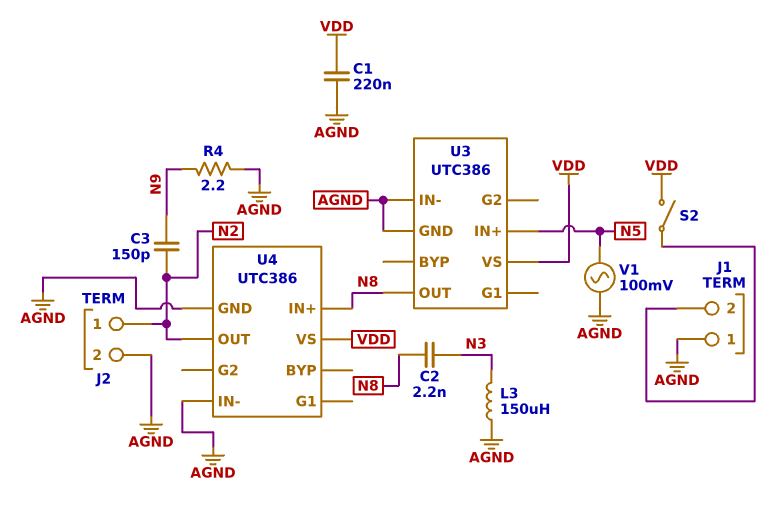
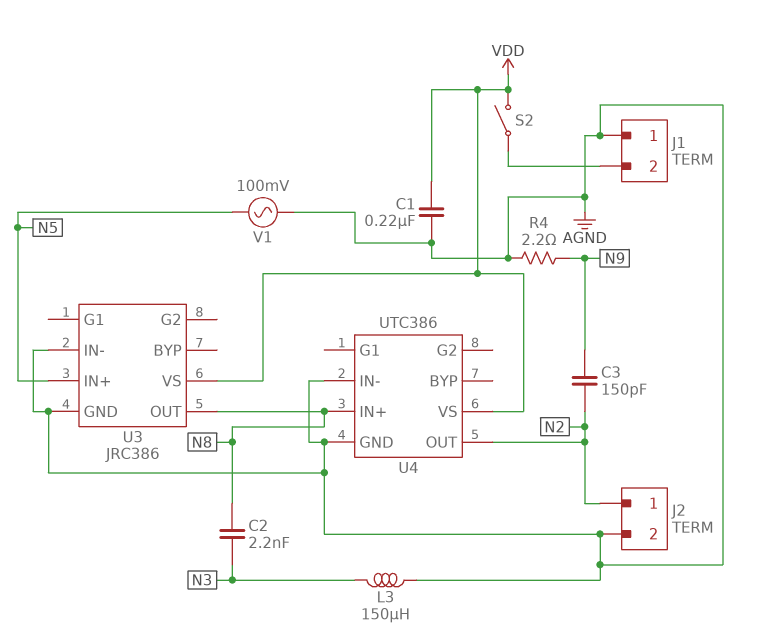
U3: UTC386 -> JRC386

